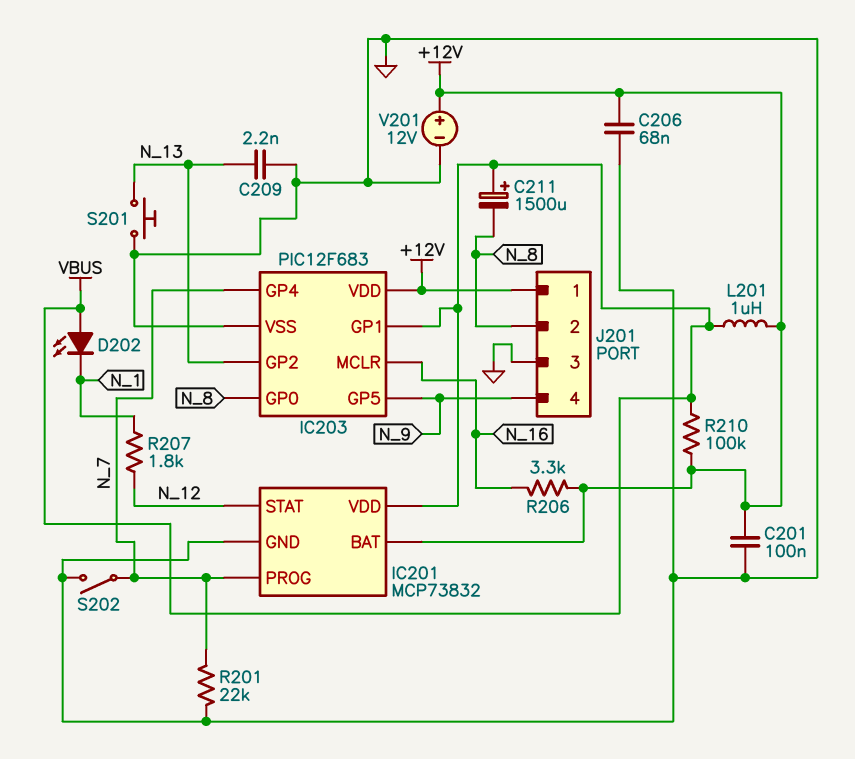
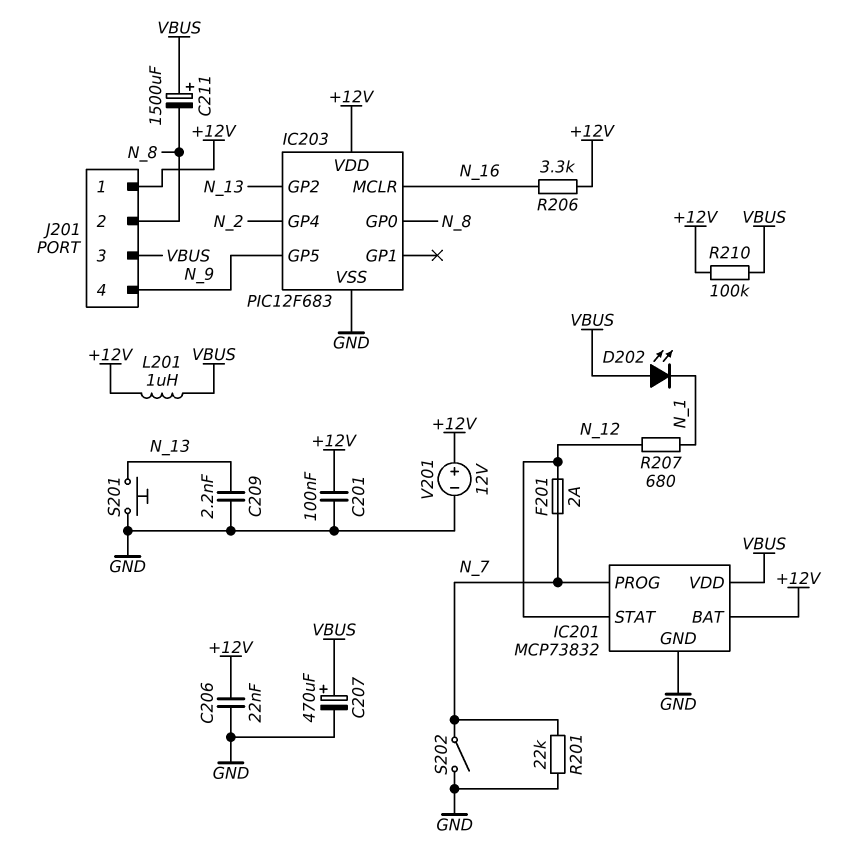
C206: 68nF (+12V, GND) -> 22nF (+12V, GND)
C207: none -> 470uF (plus VBUS, minus GND)
F201: none -> 2A (N_7, N_12)
IC203 pin GP1: VBUS -> none
IC203 pin GP4: N_7 -> N_2
J201 pin 3: GND -> VBUS
R207: 1.8k (N_1, N_12) -> 680 (N_1, N_12)

